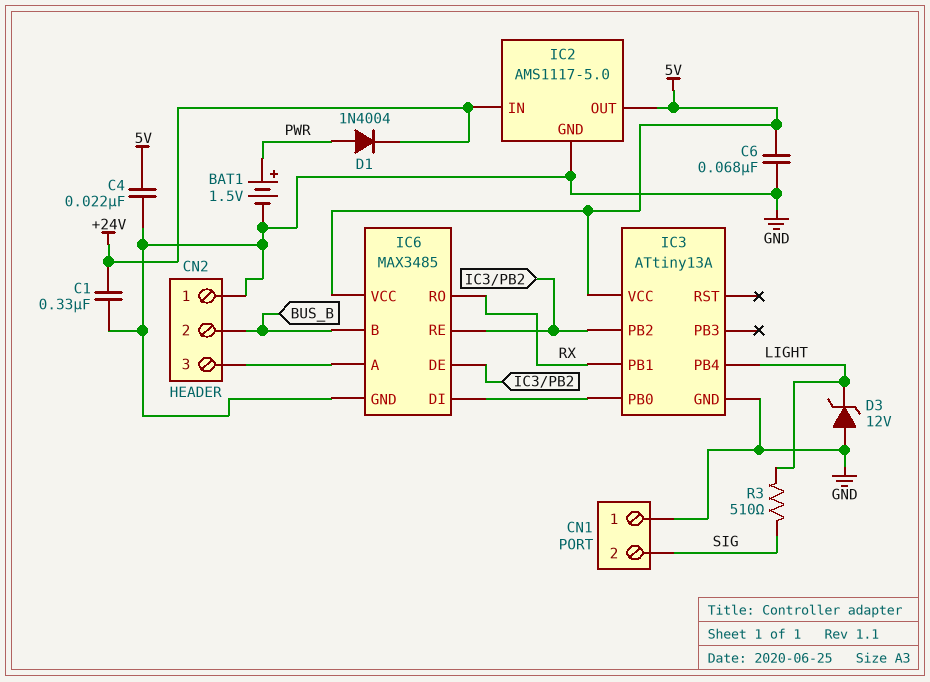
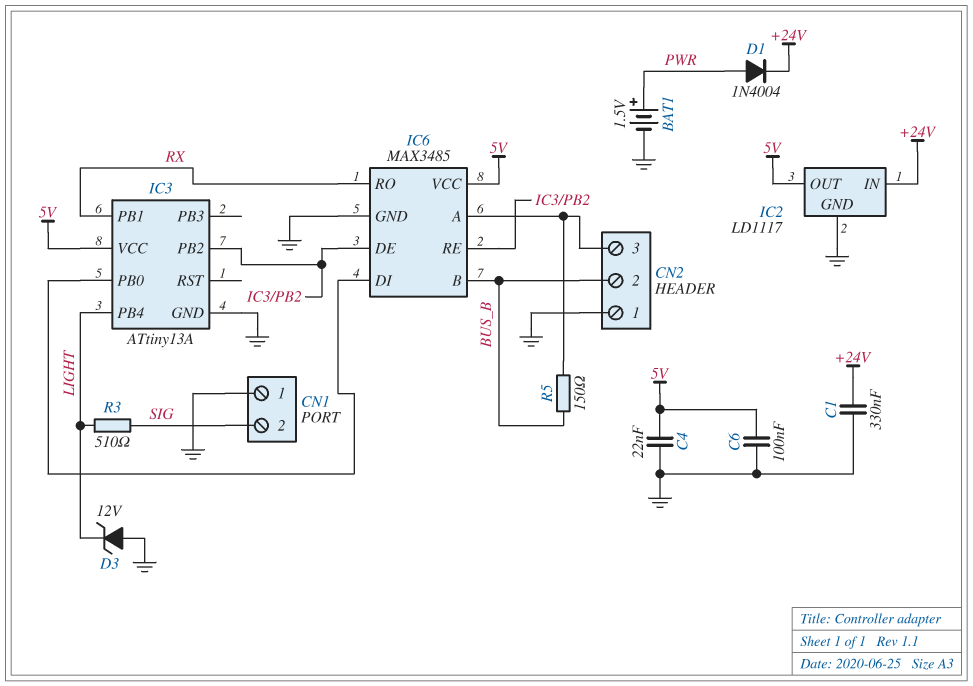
C6: 68nF (5V, GND) -> 100nF (5V, GND)
IC2: AMS1117-5.0 -> LD1117
R5: none -> 150 (BUS_B, CN2/3)

